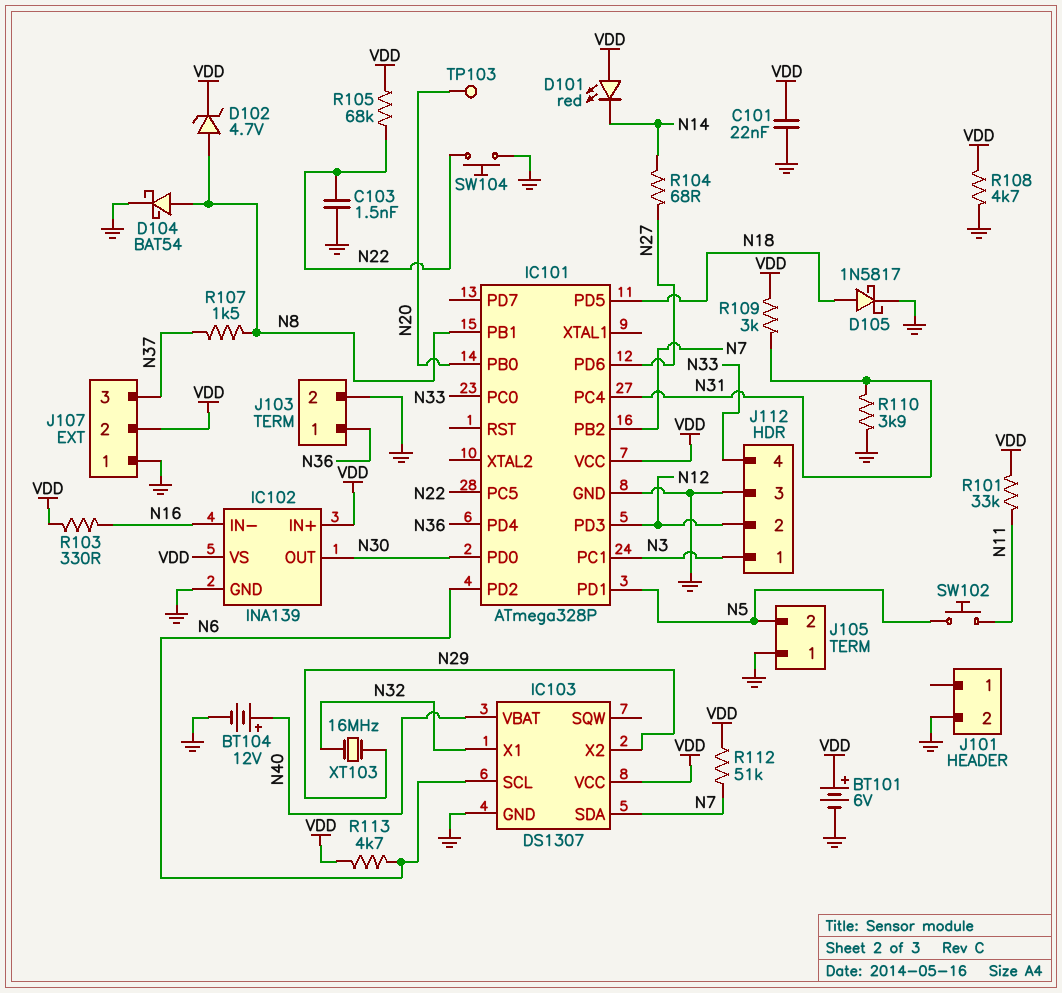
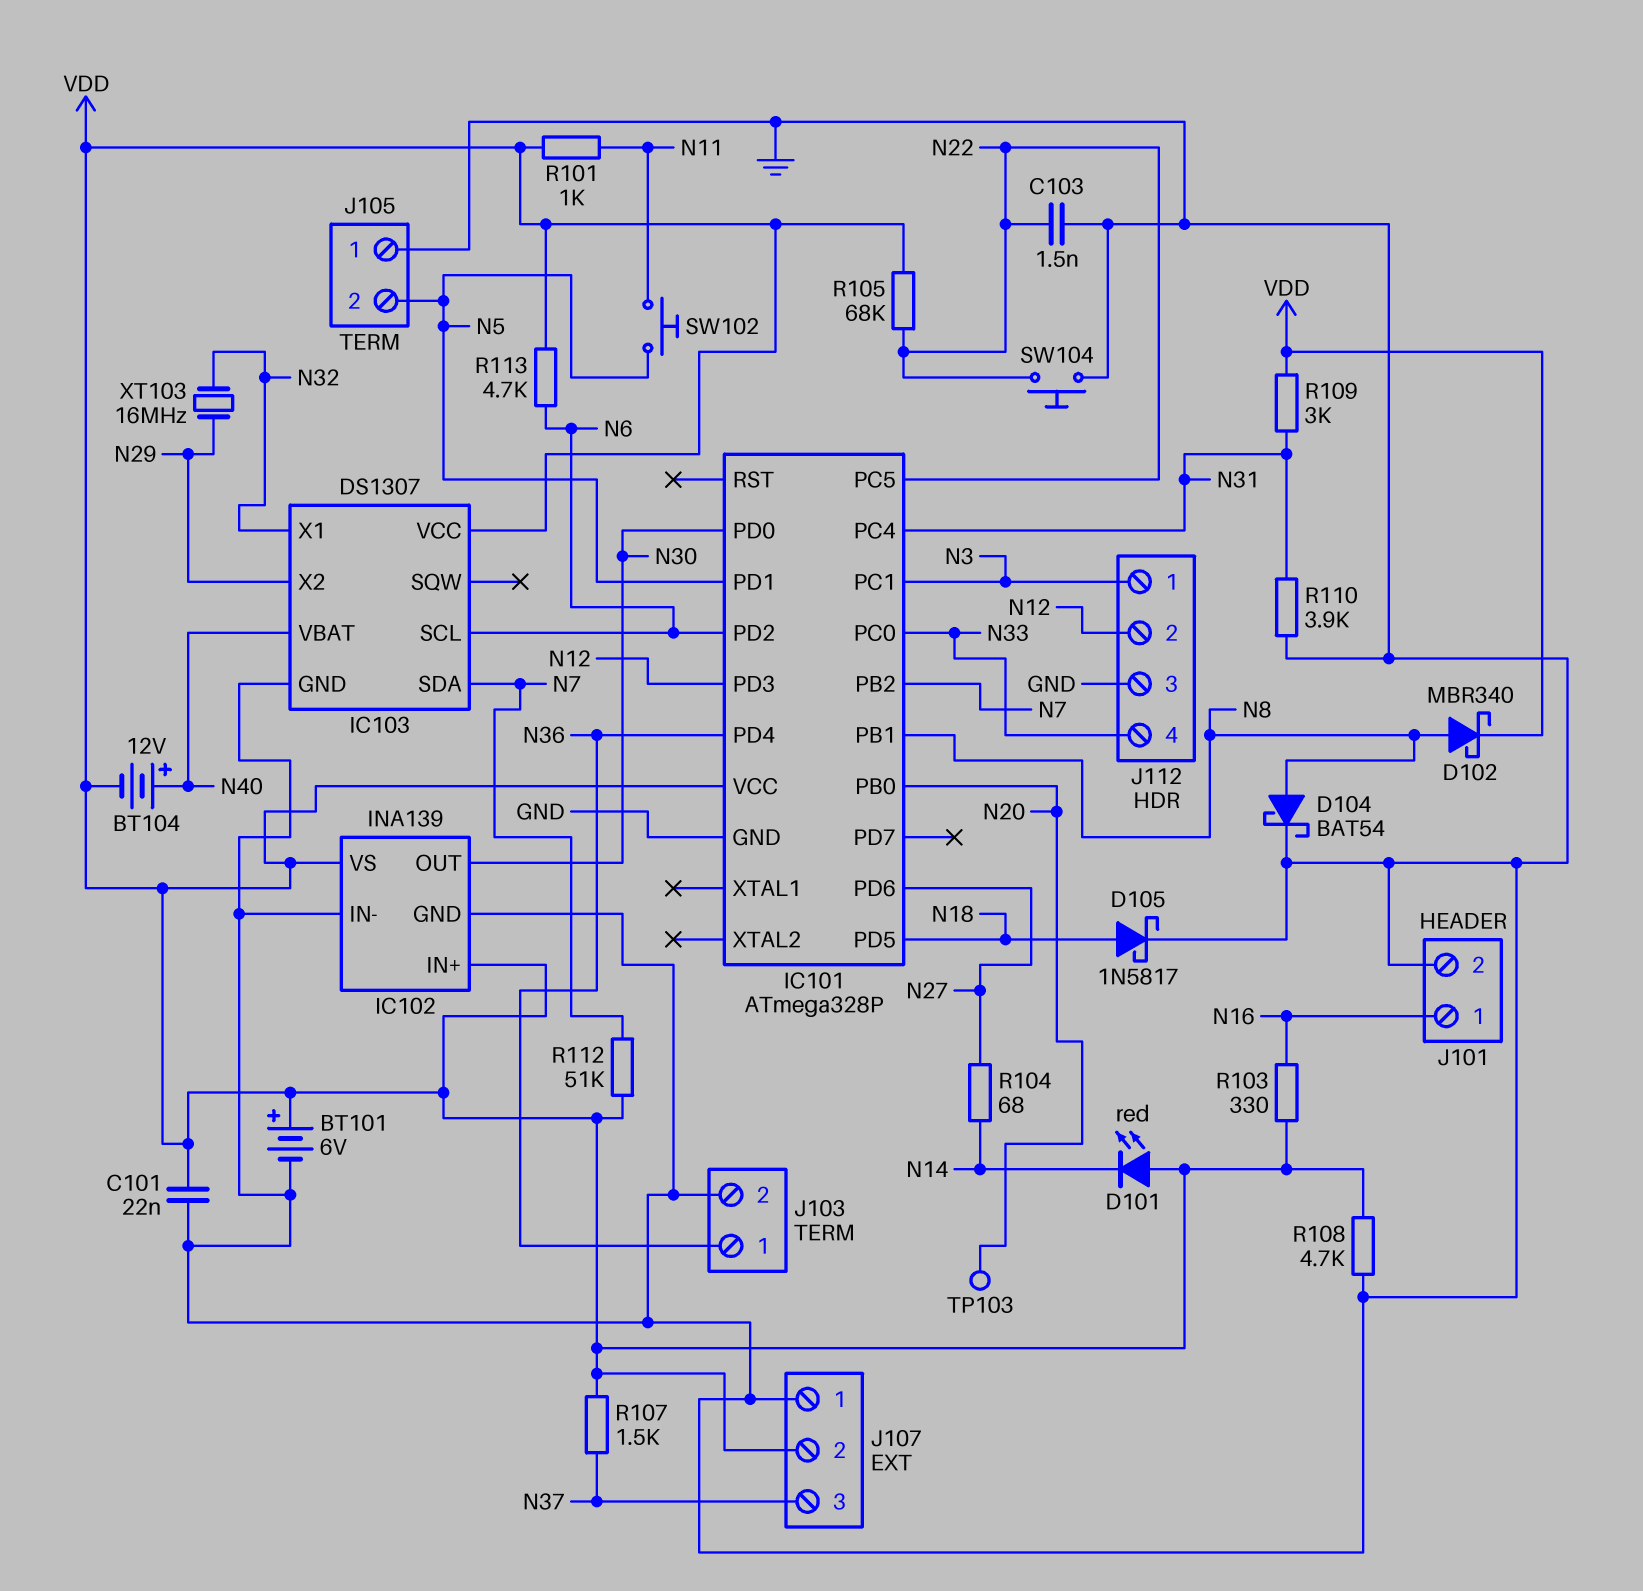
BT104: 12V (plus N40, minus GND) -> 12V (plus N40, minus VDD)
D102: zener 4.7V (A N8, K VDD) -> schottky MBR340 (A N8, K VDD)
IC102 pin IN-: N16 -> GND
J101 pin 1: none -> N16
R101: 33k (N11, VDD) -> 1k (N11, VDD)
R107: 1.5k (N8, N37) -> 1.5k (N37, VDD)

